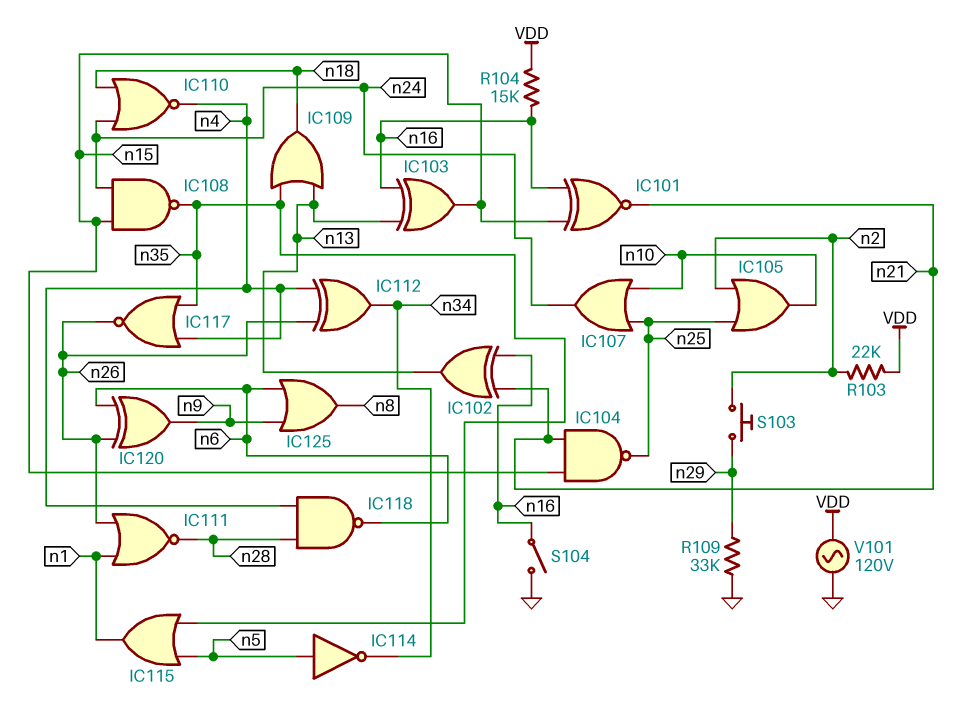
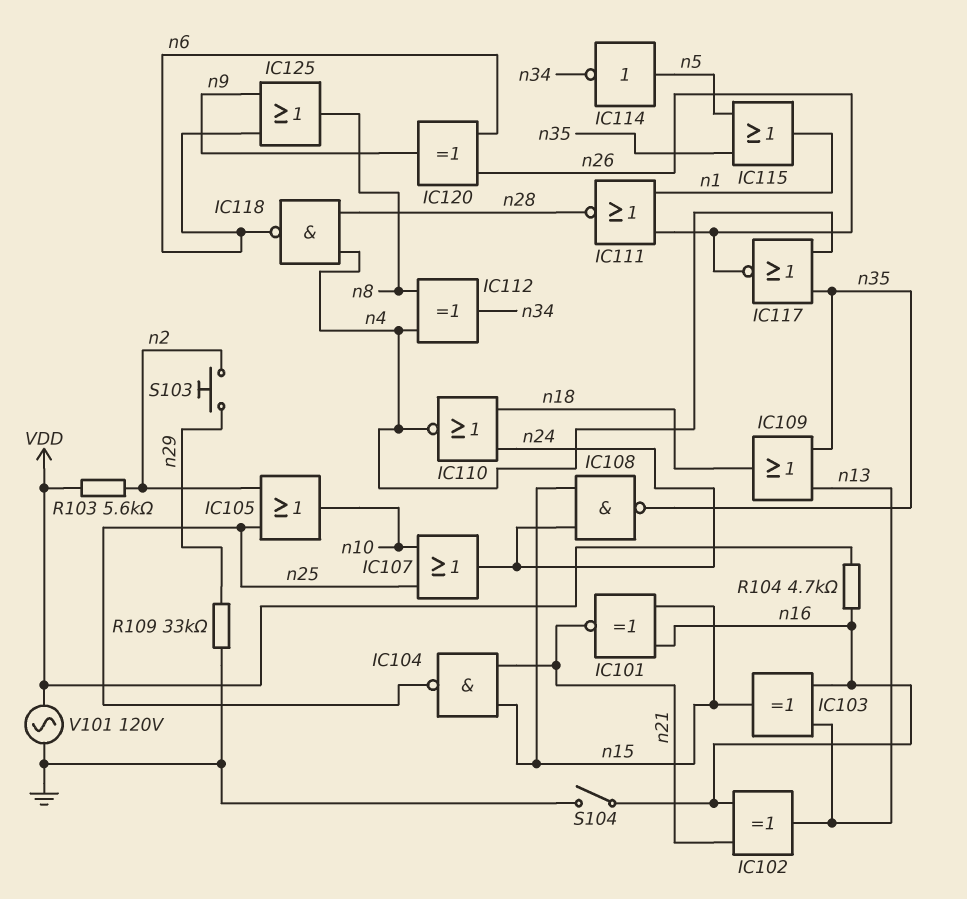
IC112: XOR (in n4, in n26, out n34) -> XOR (in n4, in n8, out n34)
R103: 22k (VDD, n2) -> 5.6k (VDD, n2)
R104: 15k (VDD, n16) -> 4.7k (VDD, n16)

